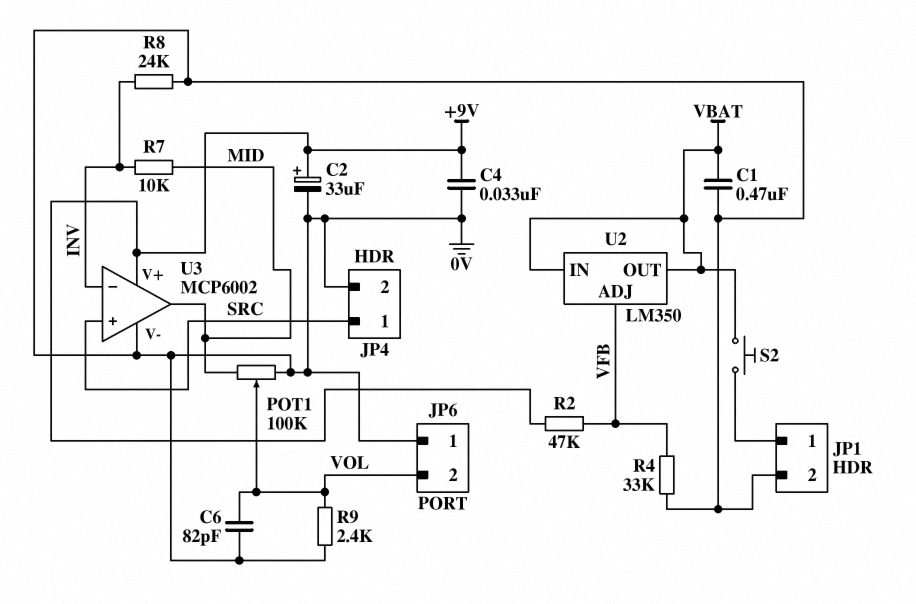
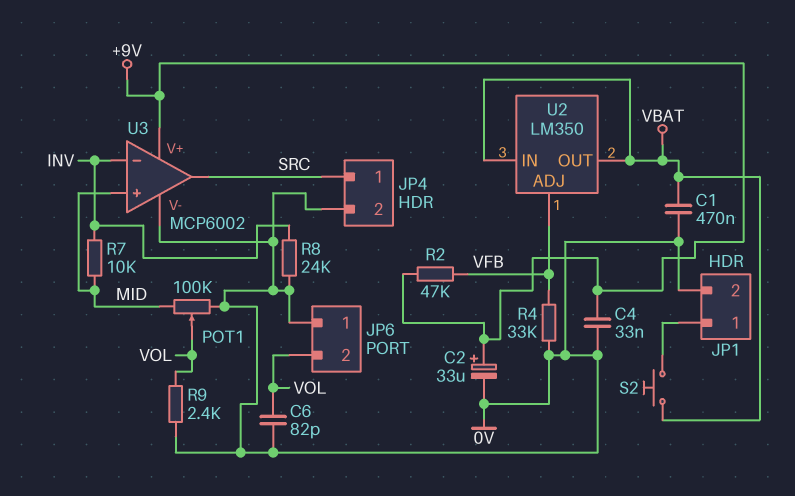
U3 pin in+: SRC -> MID
U3 pin out: MID -> SRC

